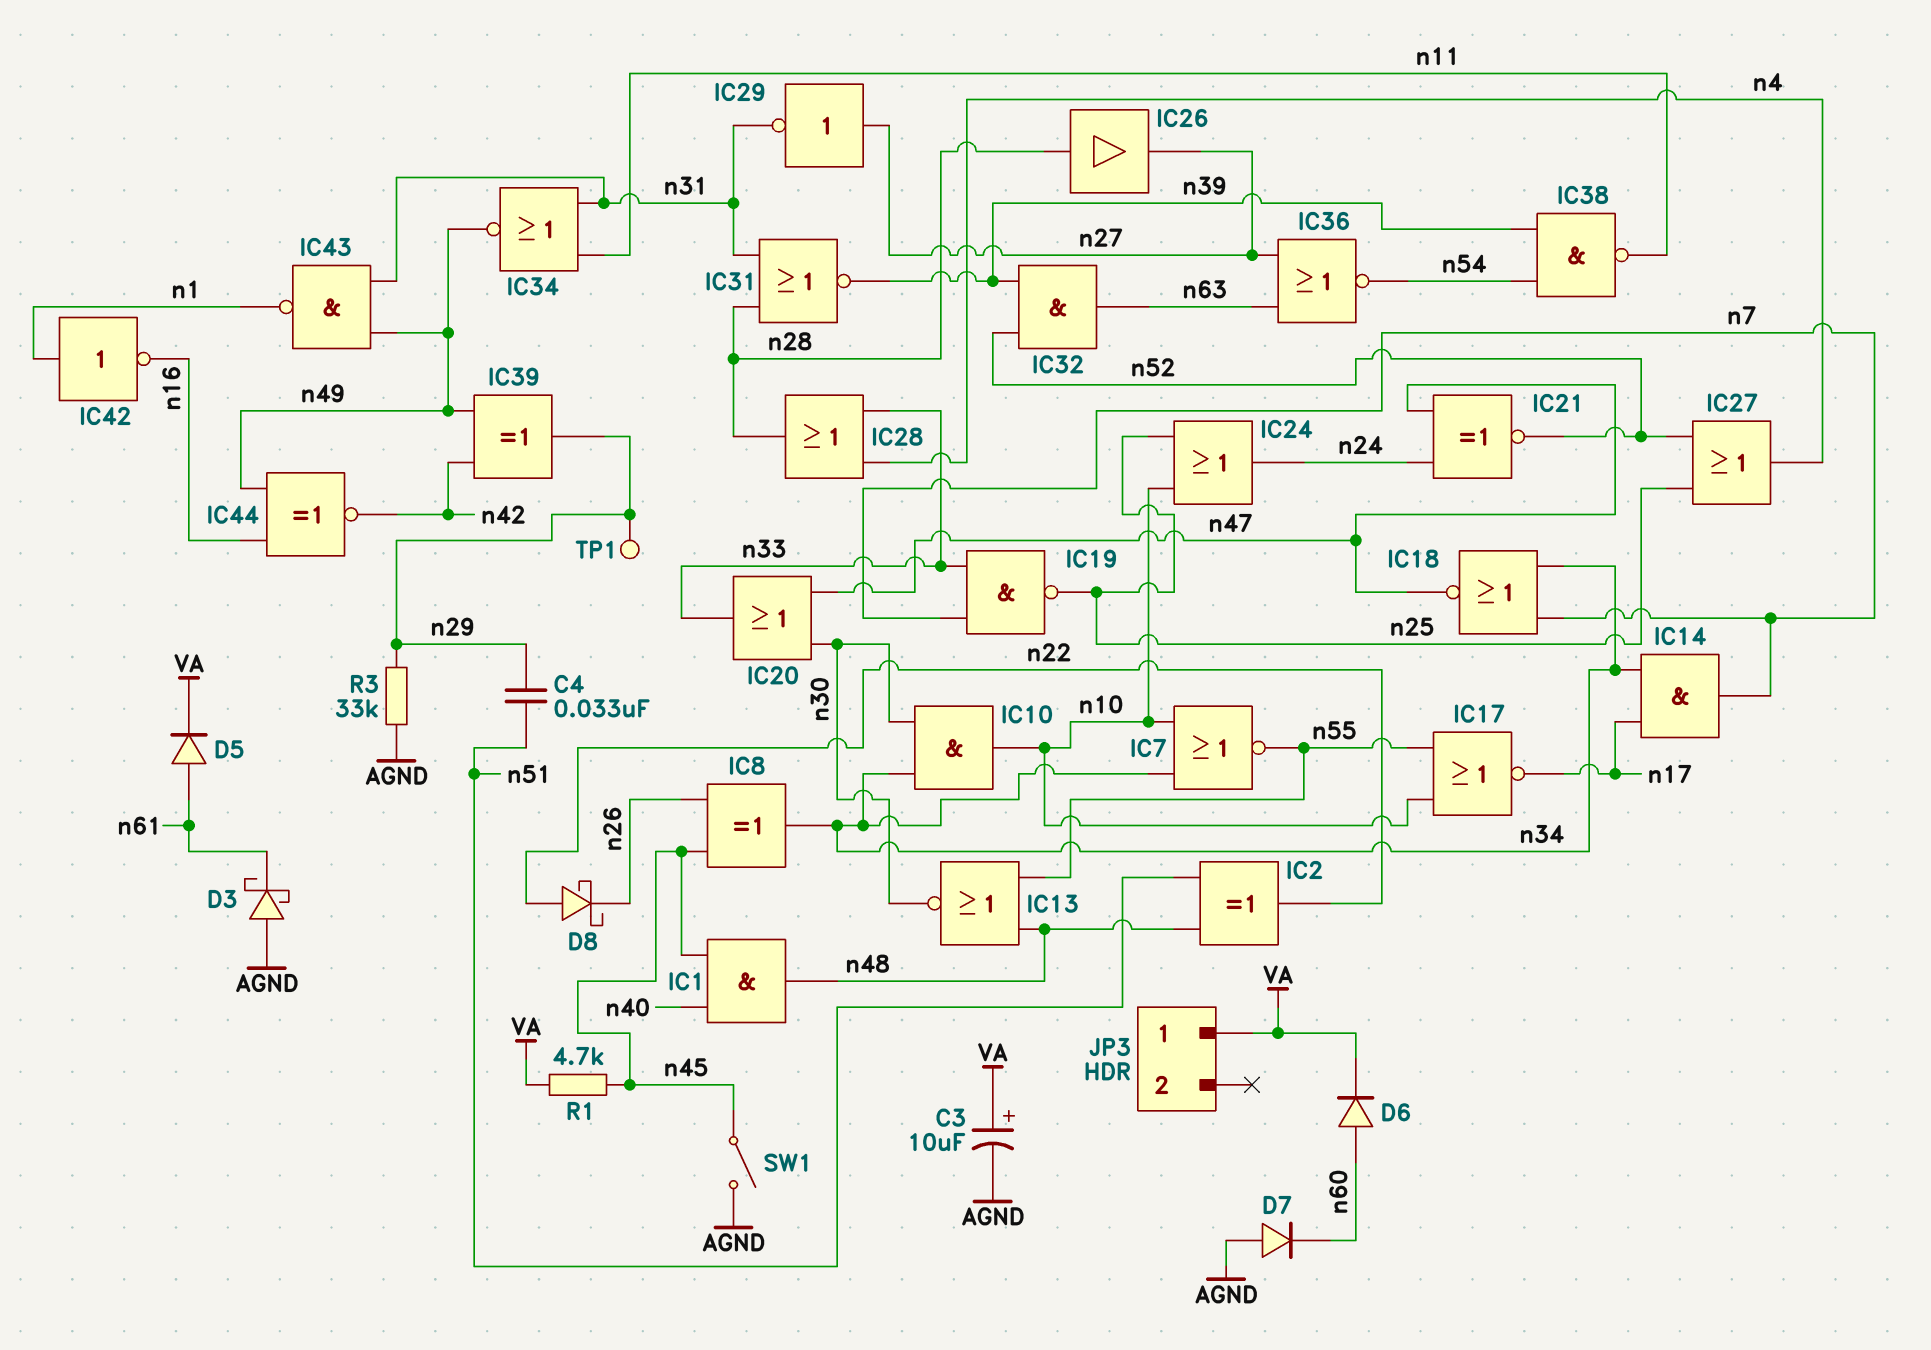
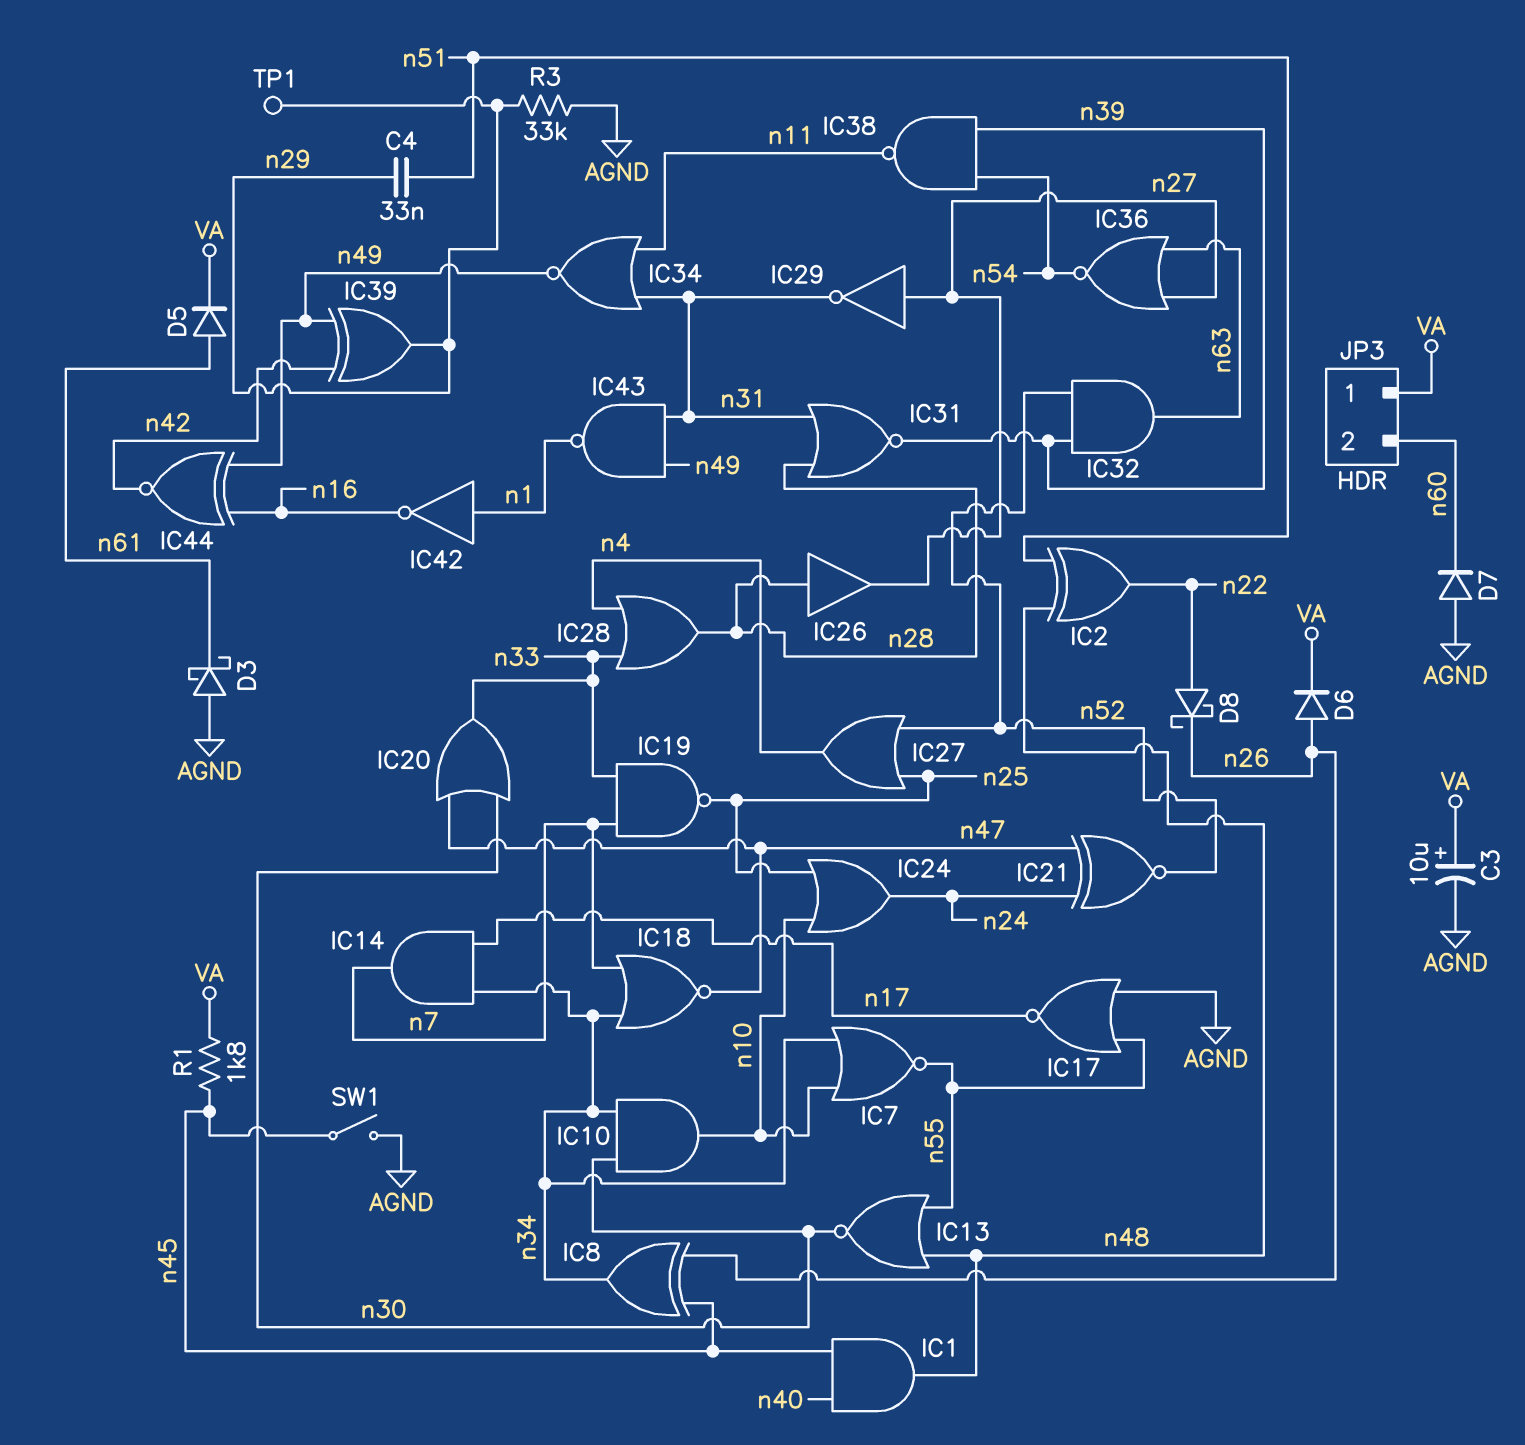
D6: diode (A n60, K VA) -> diode (A n26, K VA)
IC17: NOR (in n10, in n55, out n17) -> NOR (in AGND, in n55, out n17)
JP3 pin 2: none -> n60
R1: 4.7k (VA, n45) -> 1.8k (VA, n45)

